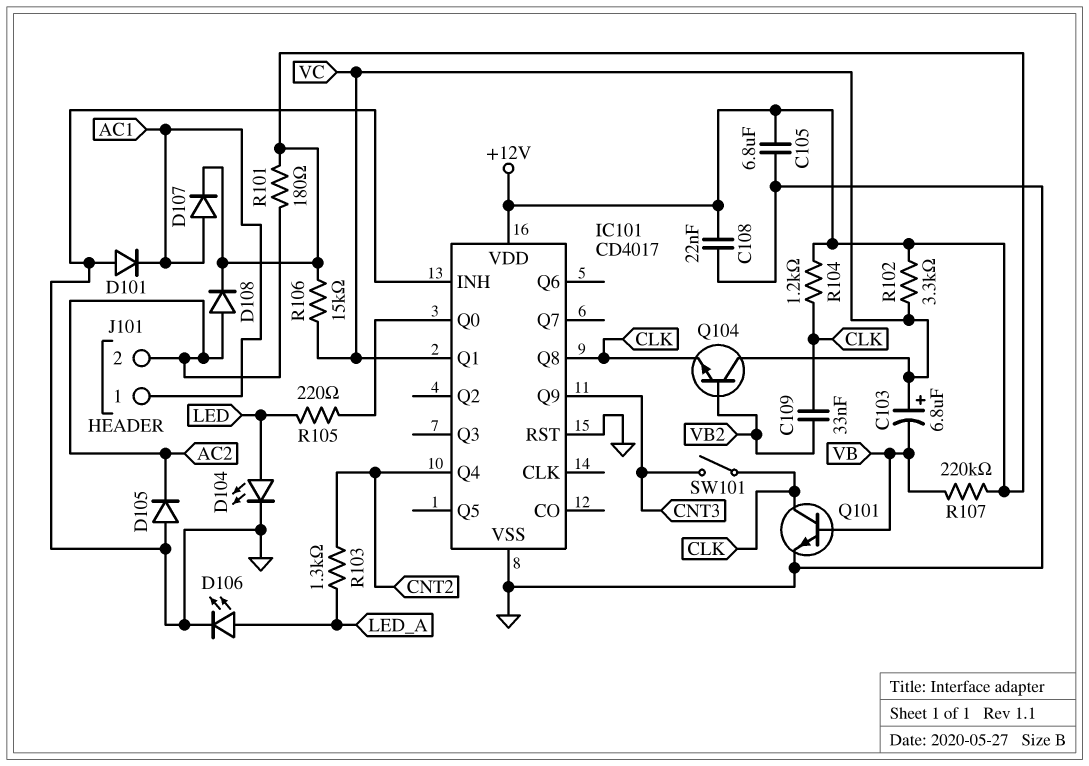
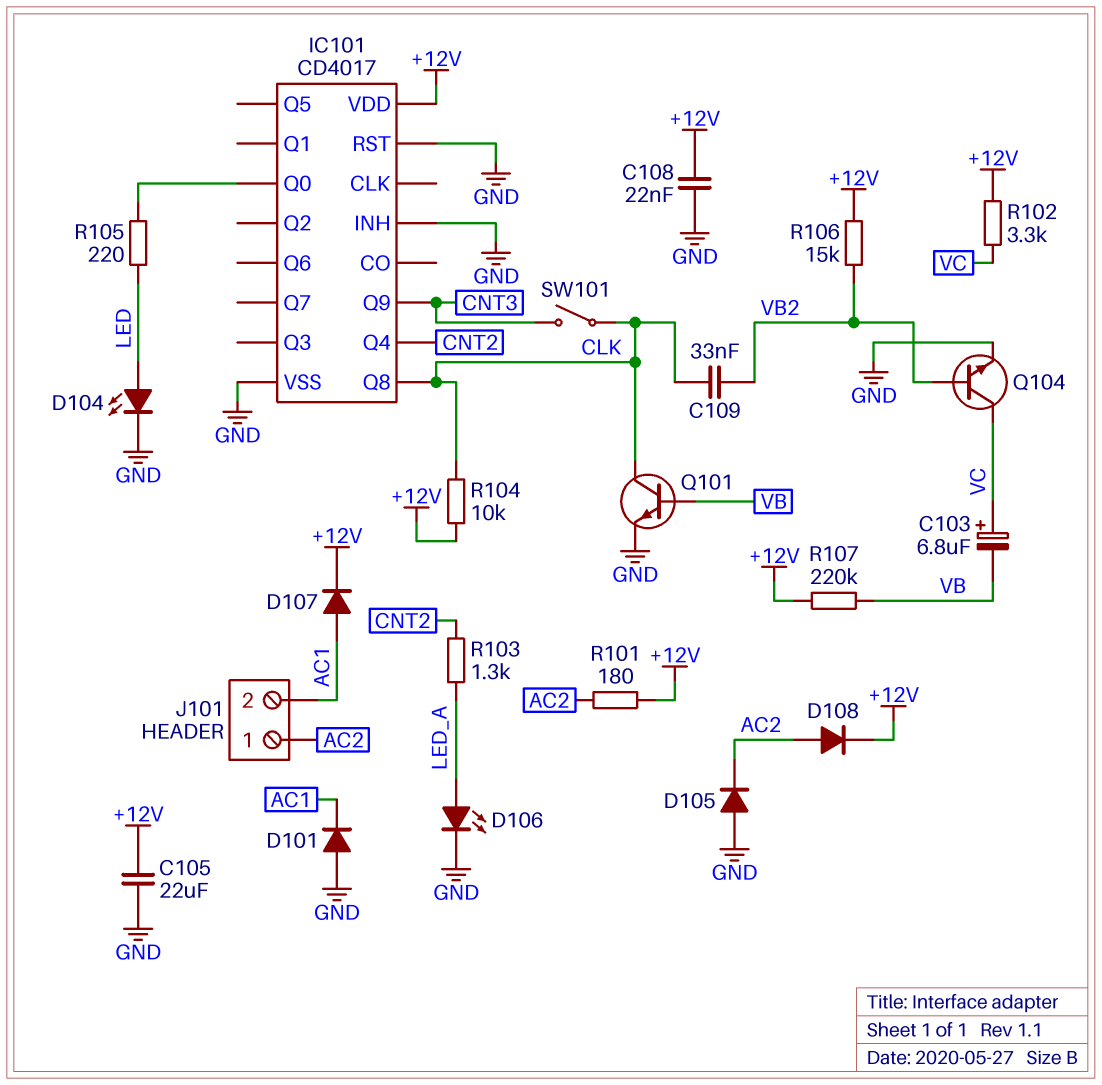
C105: 6.8uF (+12V, GND) -> 22uF (+12V, GND)
IC101 pin Q1: VC -> none
J101 pin 1: AC1 -> AC2
J101 pin 2: AC2 -> AC1
Q104: NPN (B VB2, C VC, E CLK) -> NPN (B VB2, C VC, E GND)
R104: 1.2k (+12V, CLK) -> 10k (+12V, CLK)
R106: 15k (+12V, VC) -> 15k (+12V, VB2)

